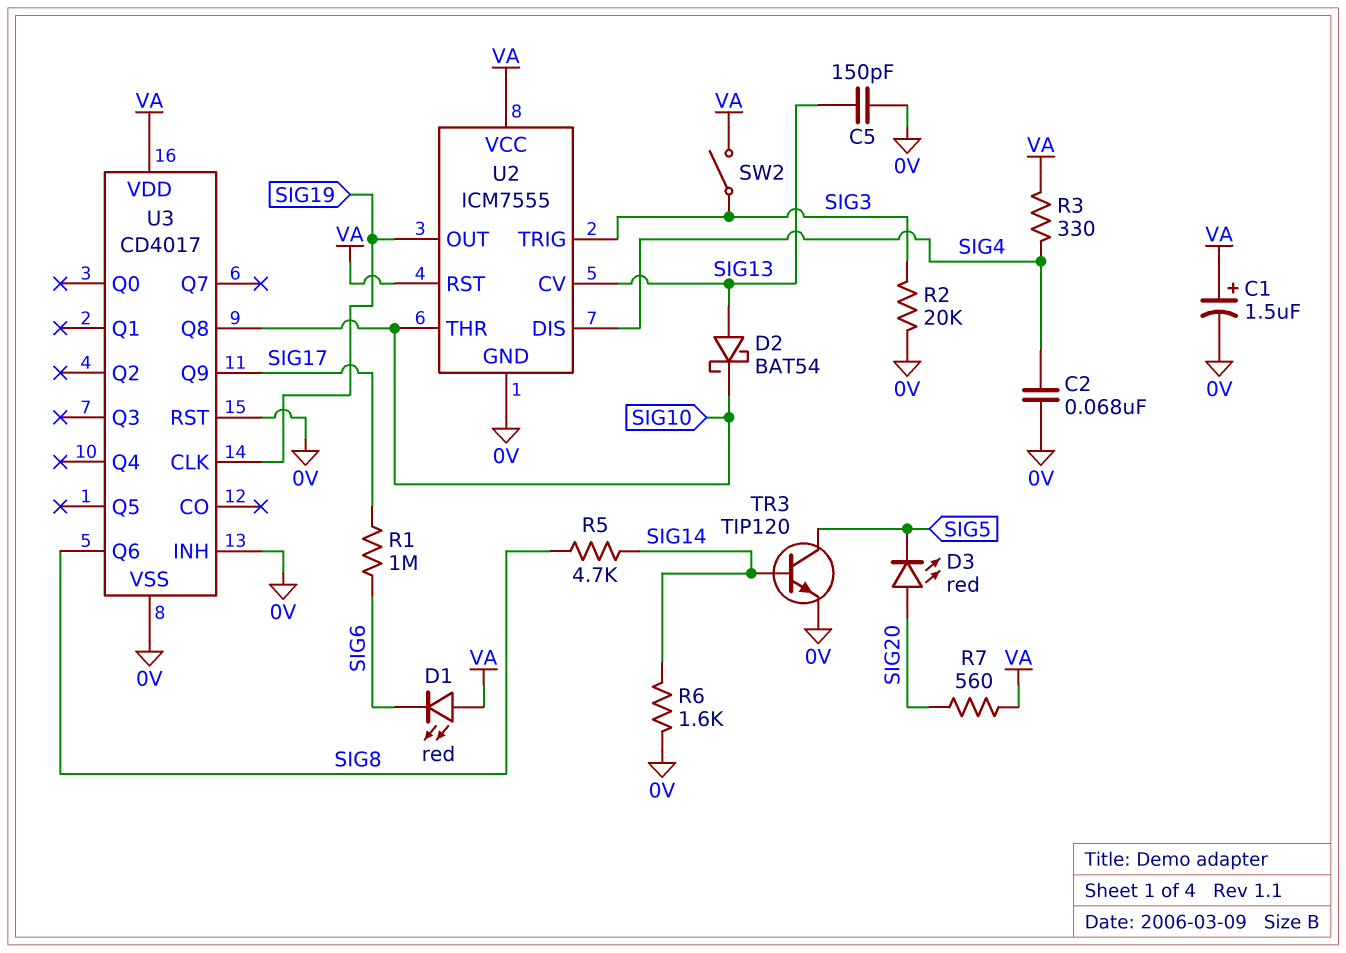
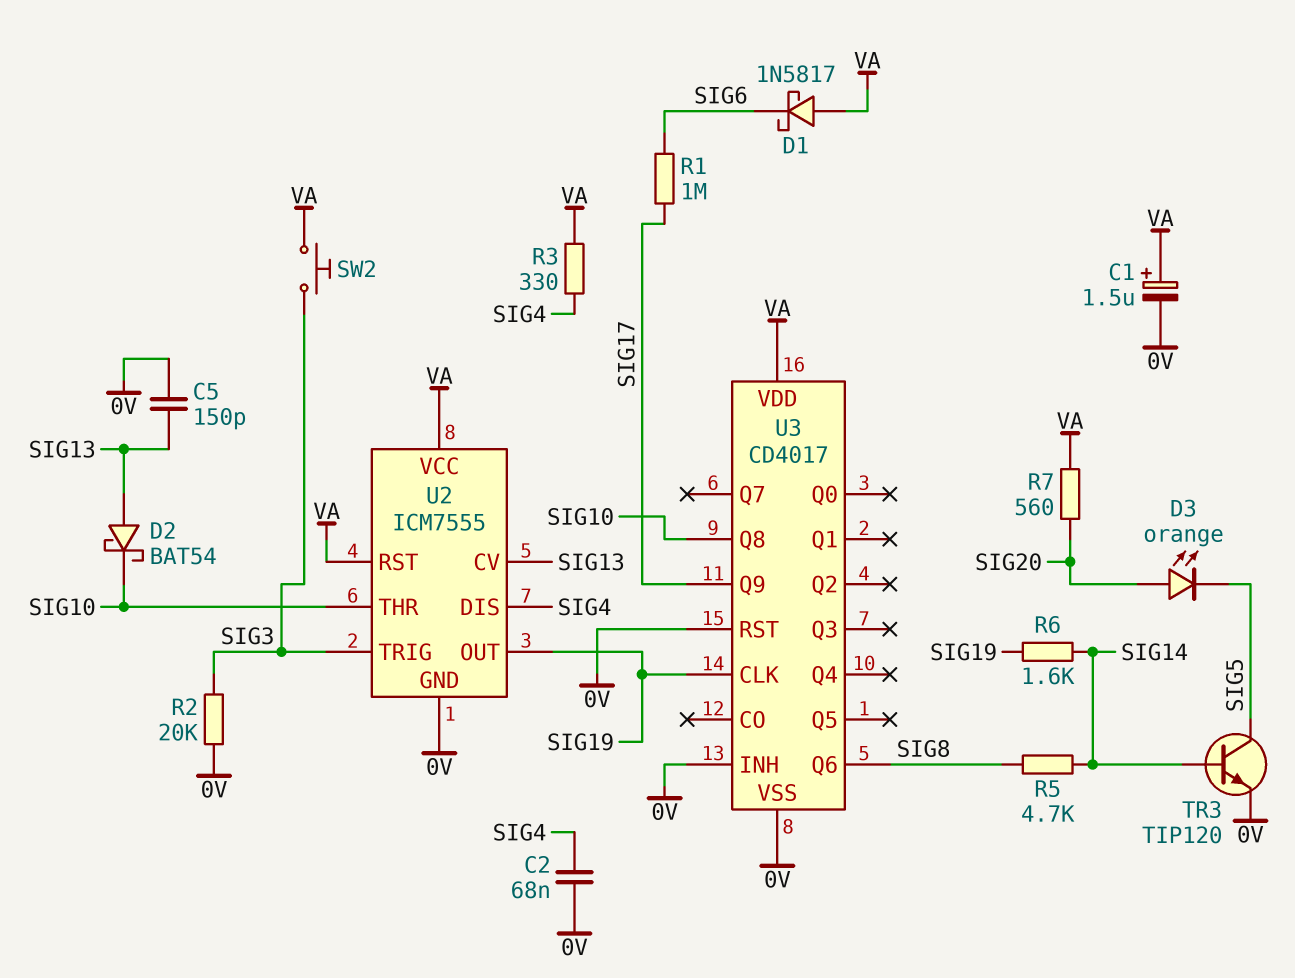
D1: LED red (A VA, K SIG6) -> schottky 1N5817 (A VA, K SIG6)
D3: LED red (A SIG20, K SIG5) -> LED orange (A SIG20, K SIG5)
R6: 1.6k (0V, SIG14) -> 1.6k (SIG14, SIG19)
SW2: switch (SIG3, VA) -> button (SIG3, VA)

